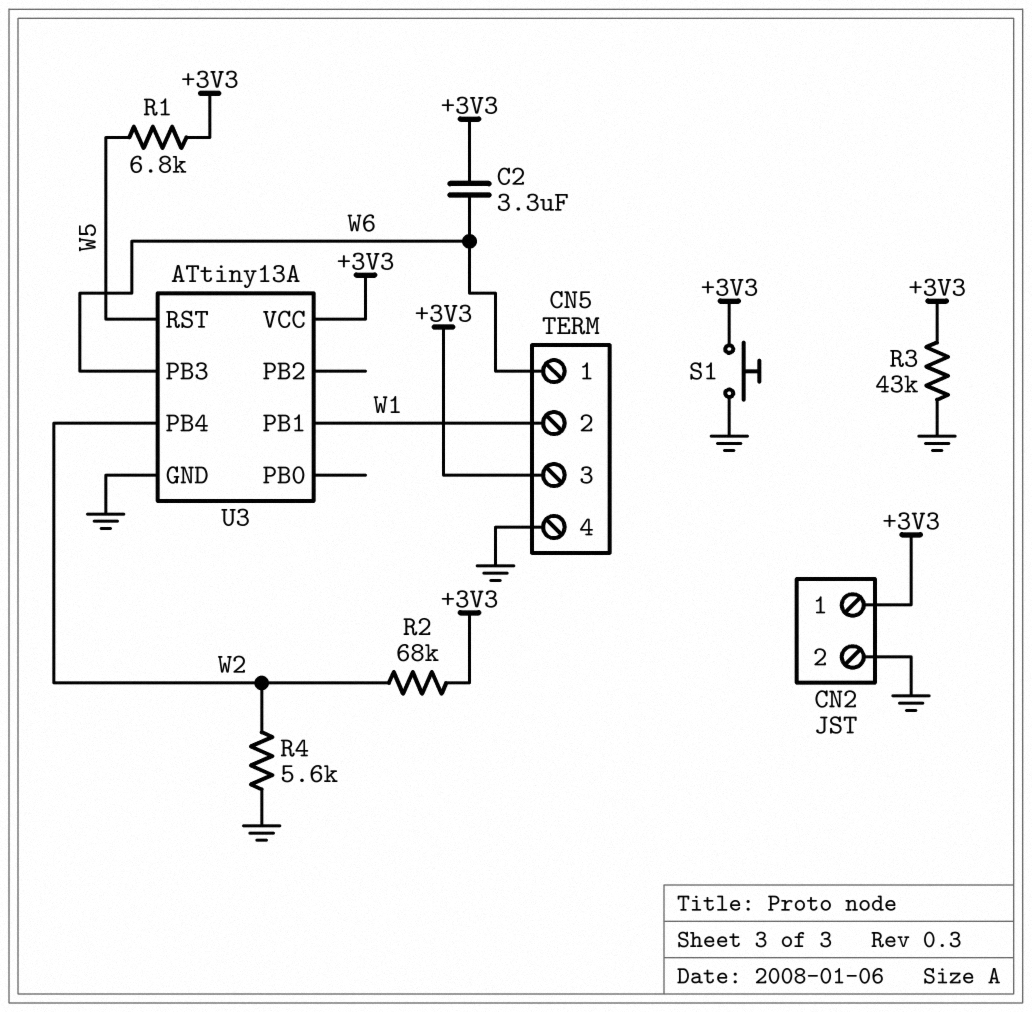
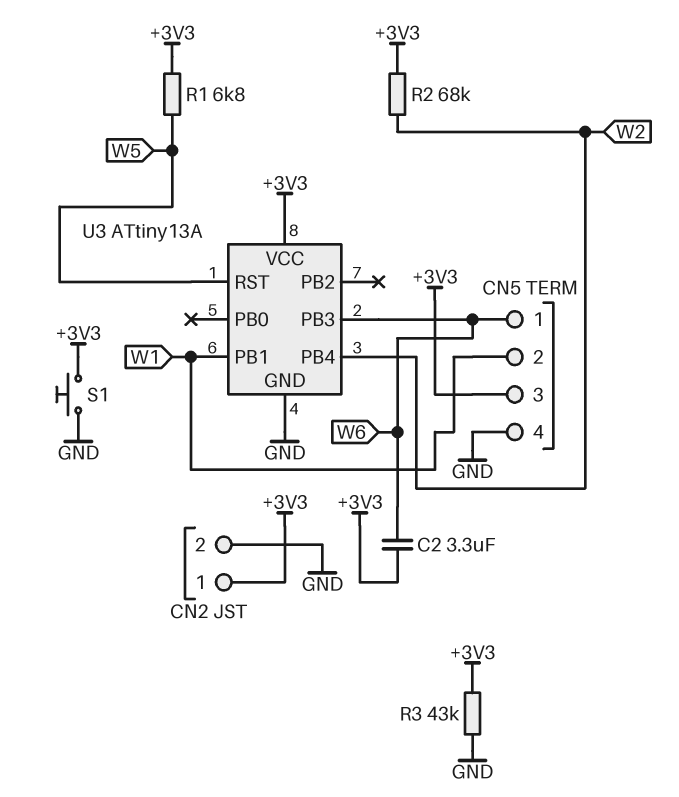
R4: 5.6k (GND, W2) -> none

